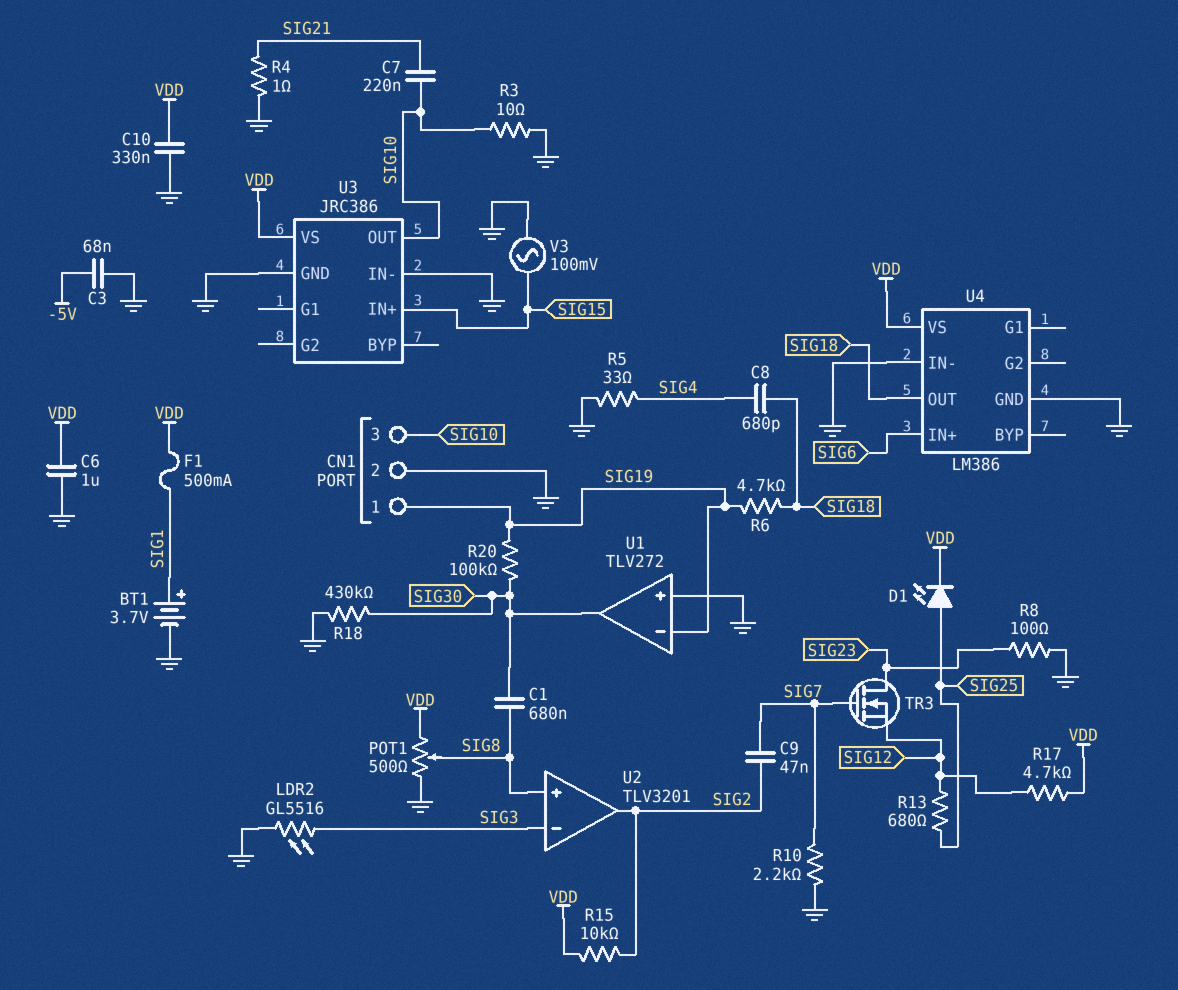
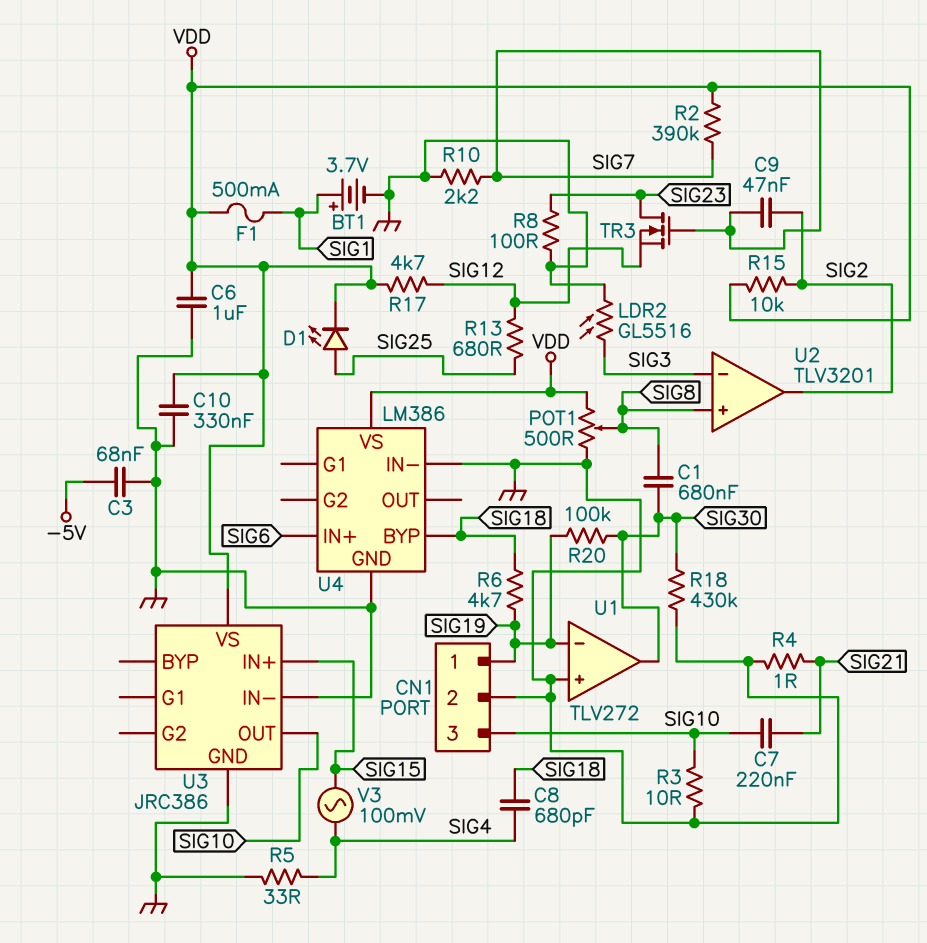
R2: none -> 390k (SIG7, VDD)
U4 pin BYP: none -> SIG18
U4 pin OUT: SIG18 -> none
V3: AC 100mV (GND, SIG15) -> AC 100mV (SIG4, SIG15)

